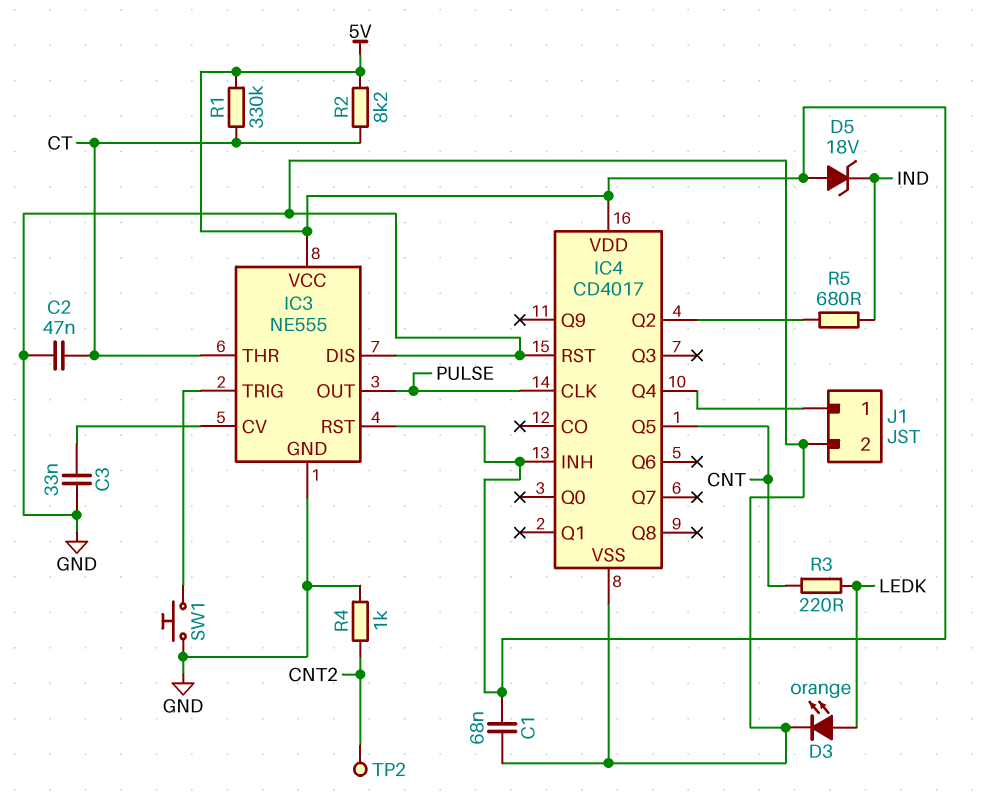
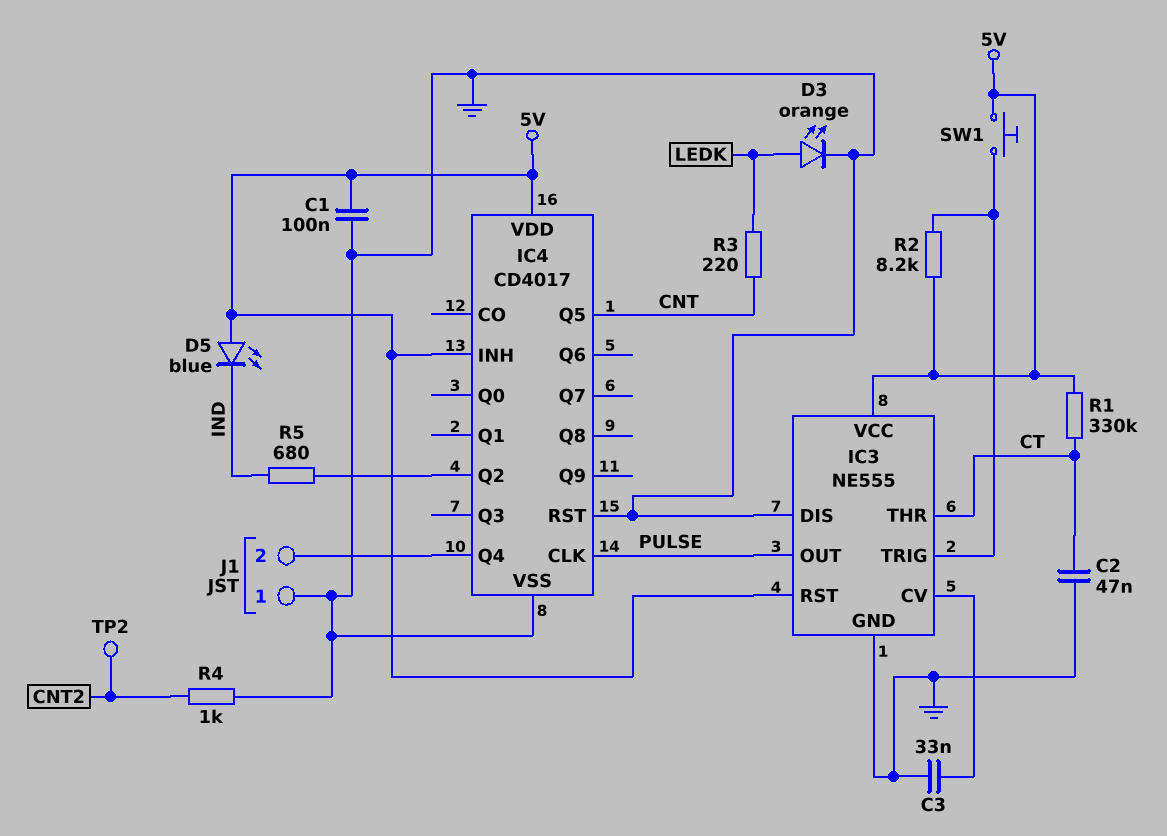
C1: 68nF (5V, GND) -> 100nF (5V, GND)
D5: zener 18V (A 5V, K IND) -> LED blue (A 5V, K IND)
J1 pin 1: IC4/Q4 -> GND
J1 pin 2: GND -> IC4/Q4
R2: 8.2k (5V, CT) -> 8.2k (5V, IC3/TRIG)
SW1: button (GND, IC3/TRIG) -> button (5V, IC3/TRIG)

